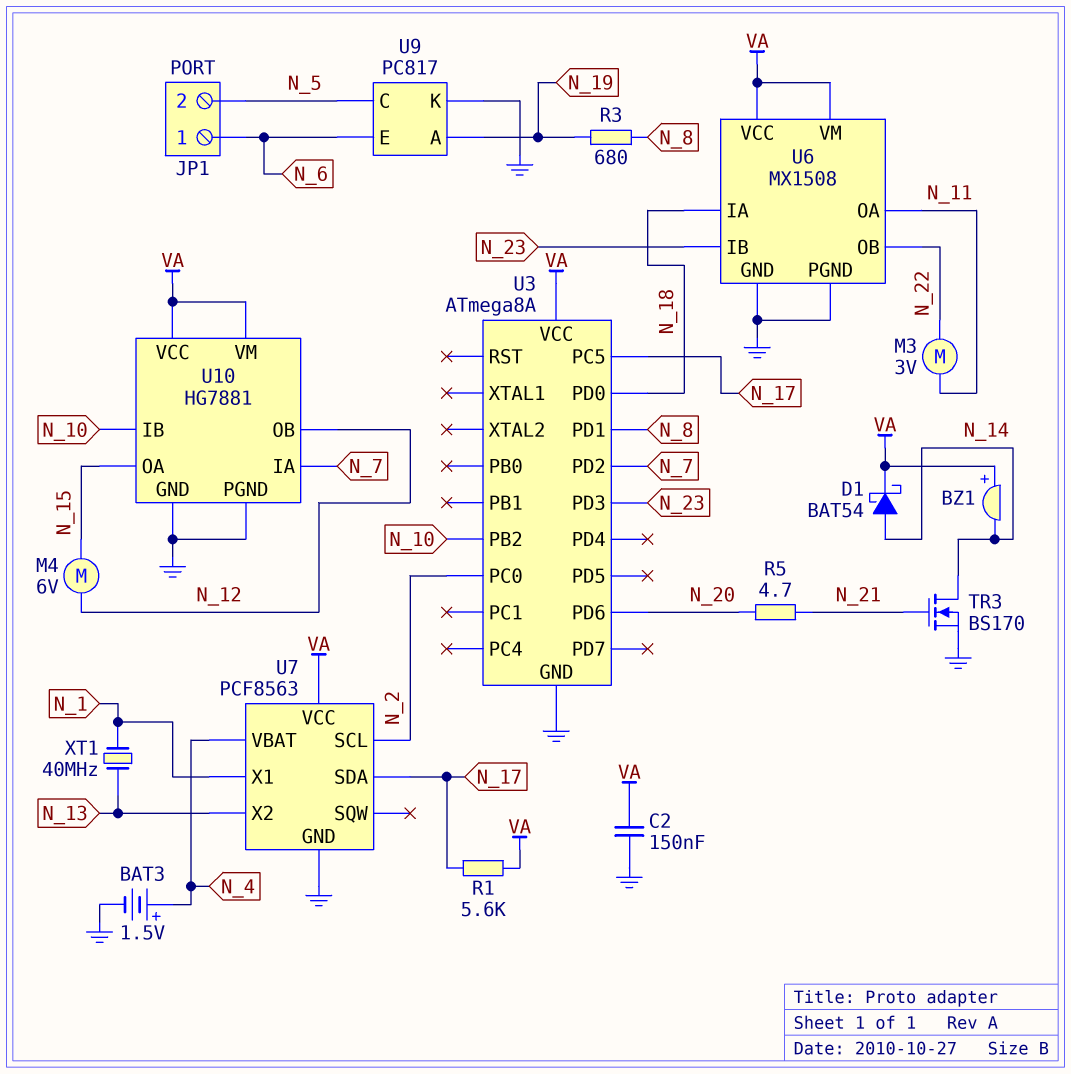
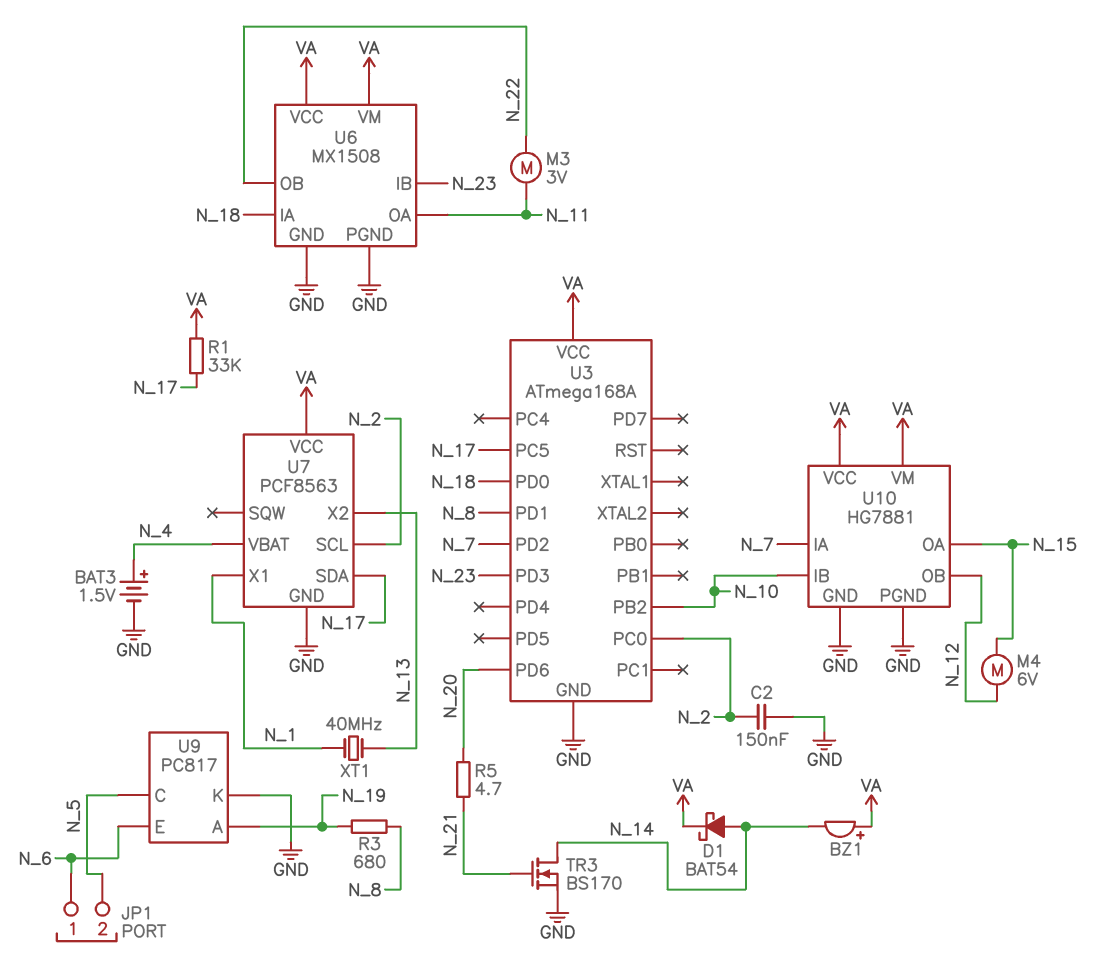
C2: 150nF (GND, VA) -> 150nF (GND, N_2)
R1: 5.6k (N_17, VA) -> 33k (N_17, VA)
U3: ATmega8A -> ATmega168A

